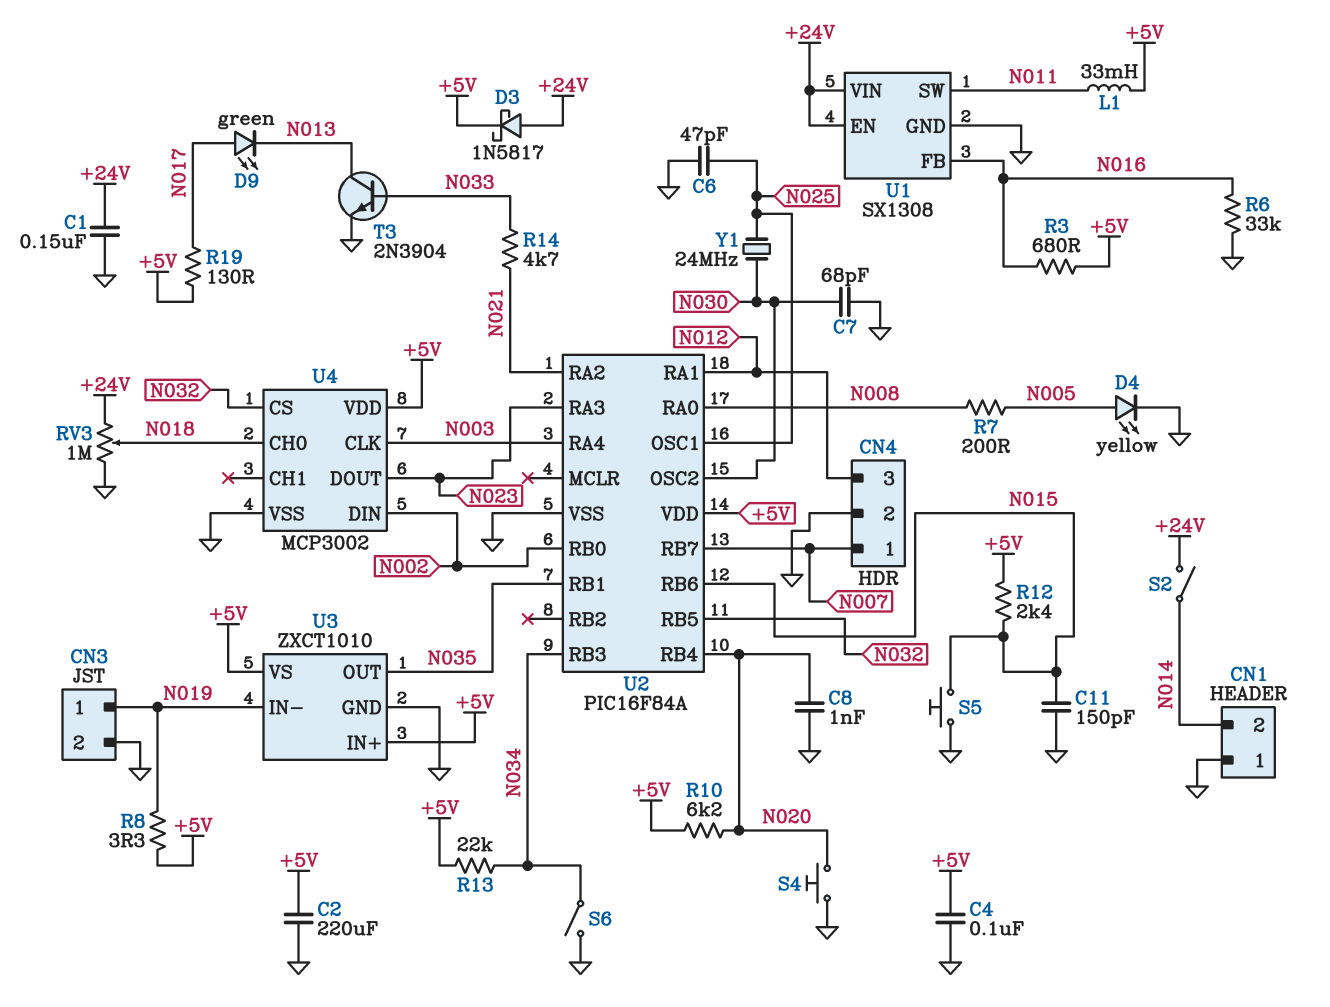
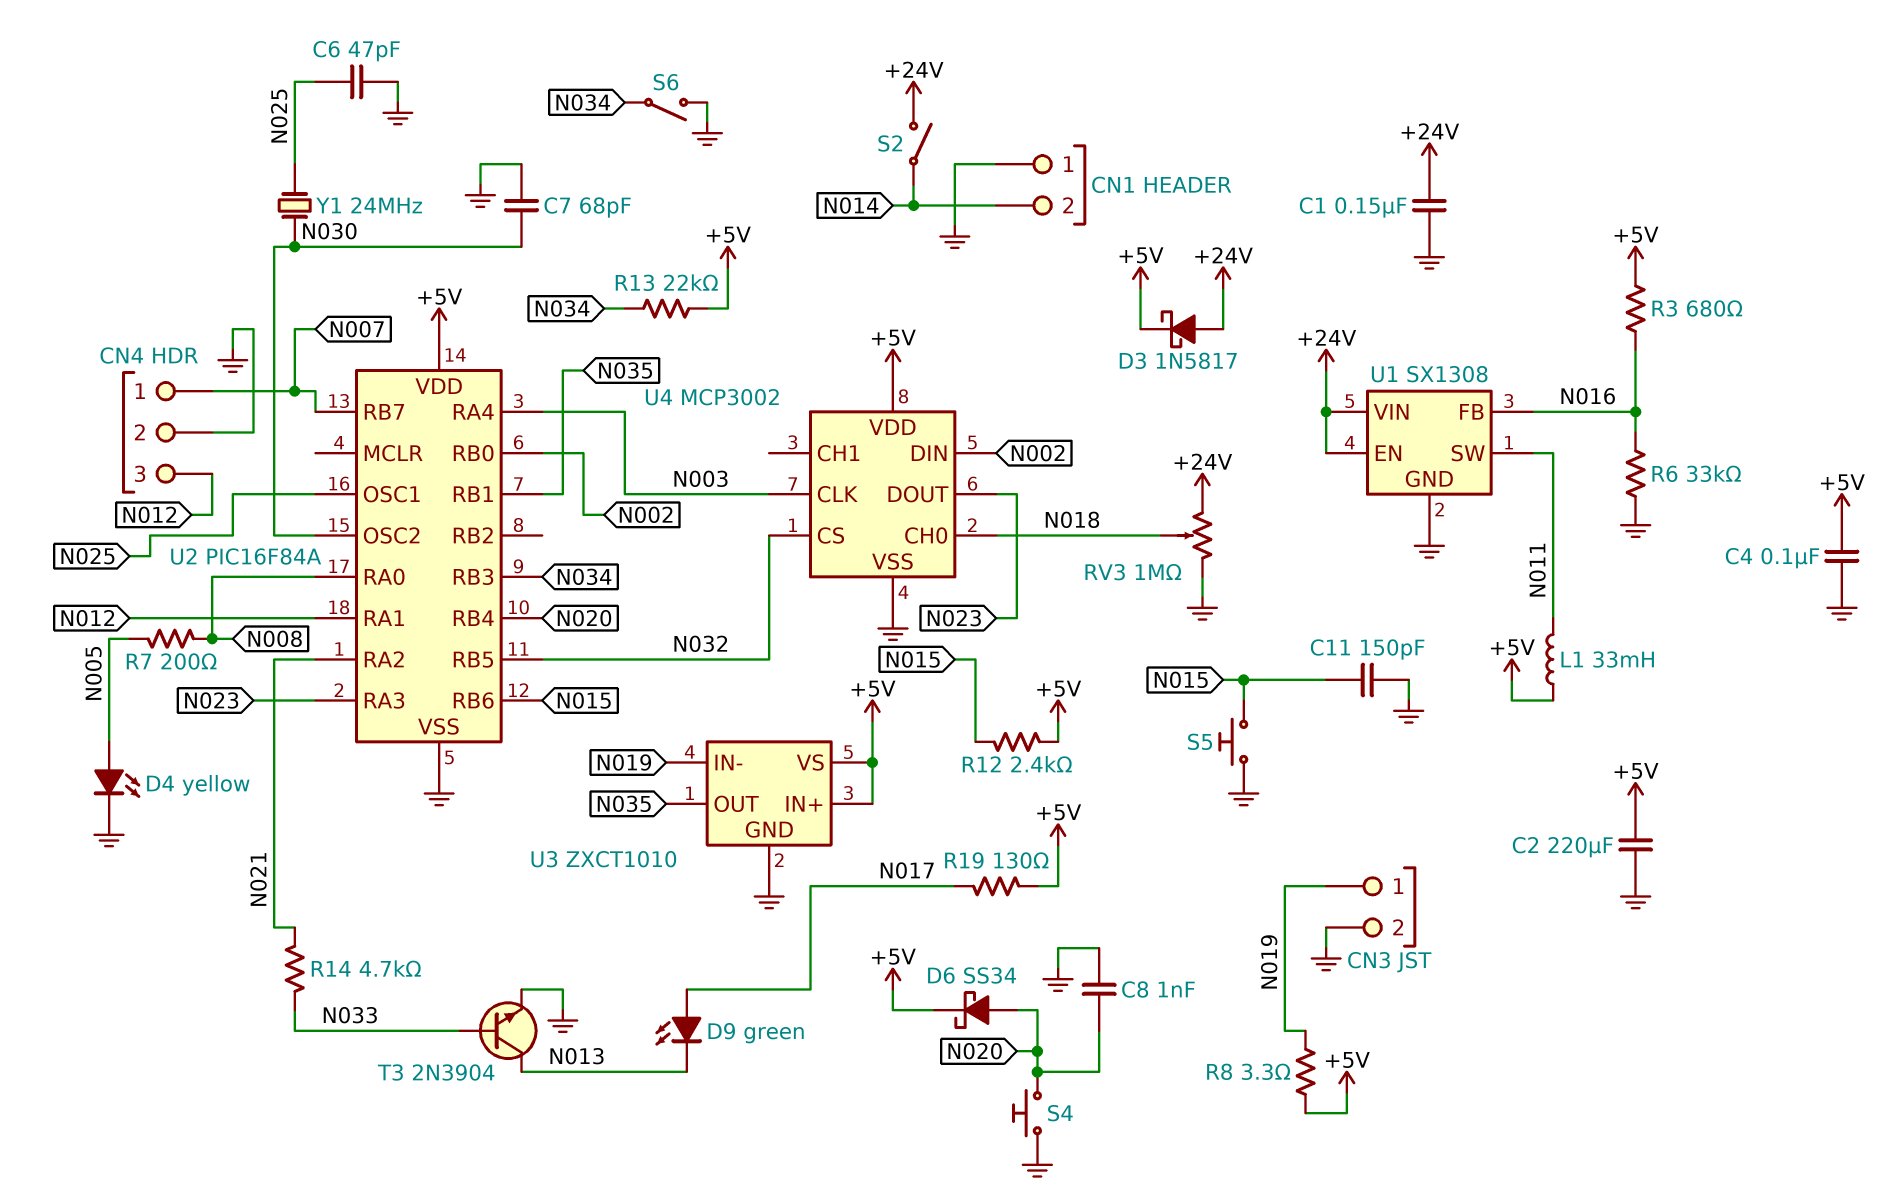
D6: none -> schottky SS34 (A N020, K +5V)
R10: 6.2k (+5V, N020) -> none

